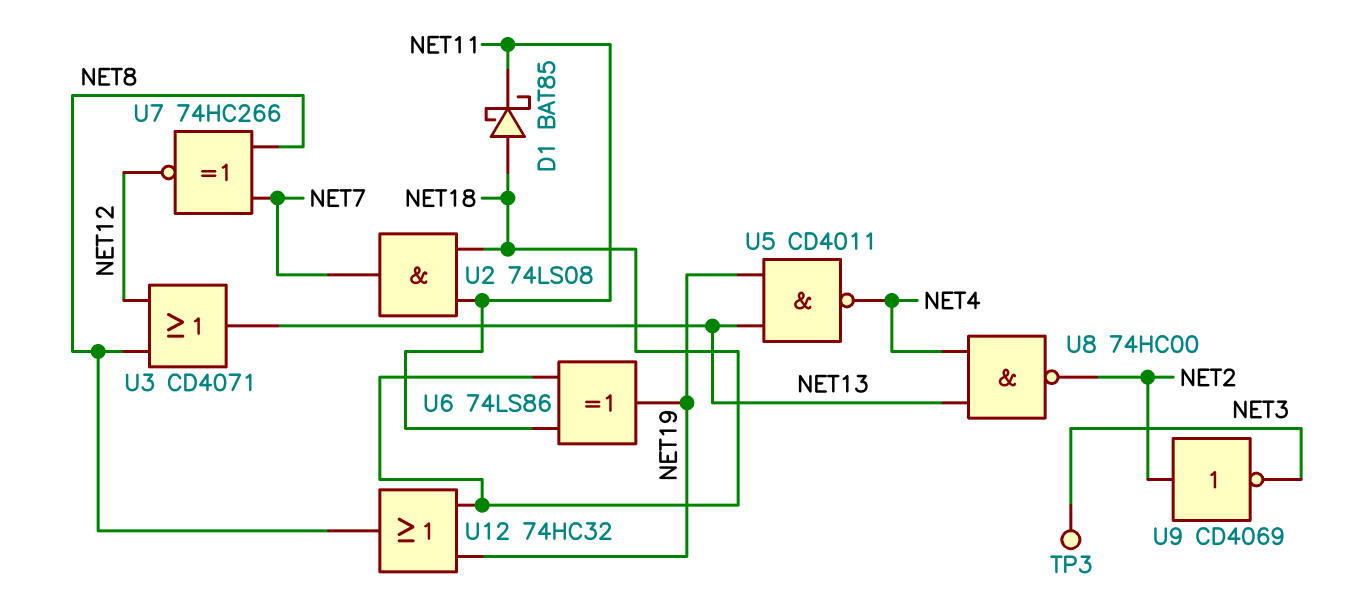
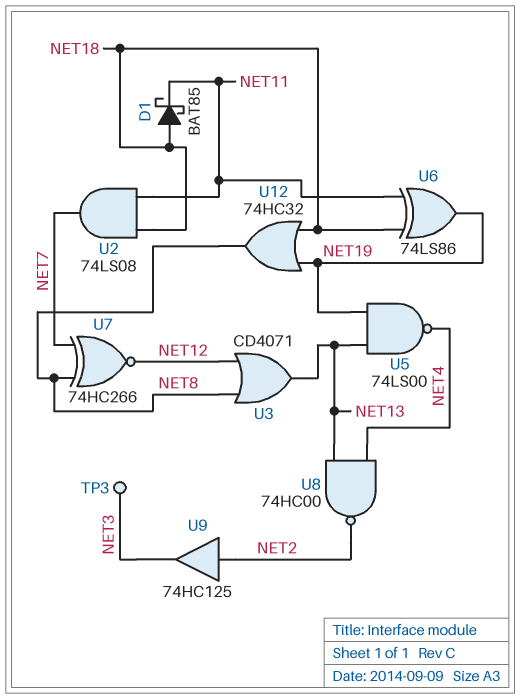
U5: NAND CD4011 (in NET13, in NET19, out NET4) -> NAND 74LS00 (in NET13, in NET19, out NET4)
U9: NOT CD4069 (in NET2, out NET3) -> buffer 74HC125 (in NET2, out NET3)

